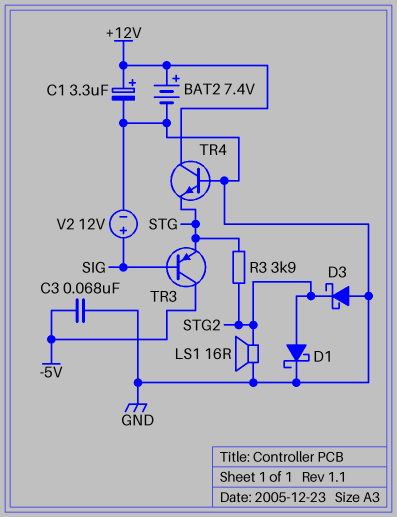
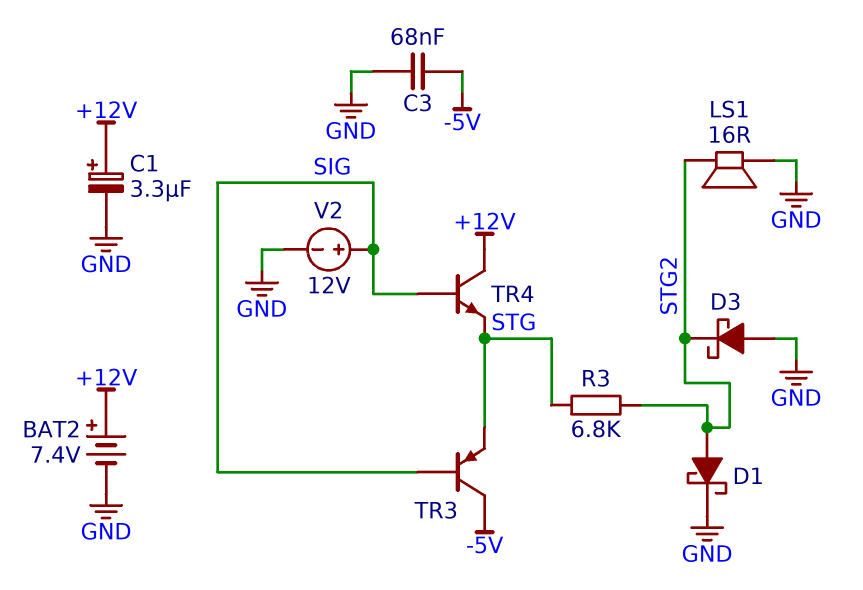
R3: 3.9k (STG, STG2) -> 6.8k (STG, STG2)
TR4: NPN (B GND, C +12V, E STG) -> NPN (B SIG, C +12V, E STG)

